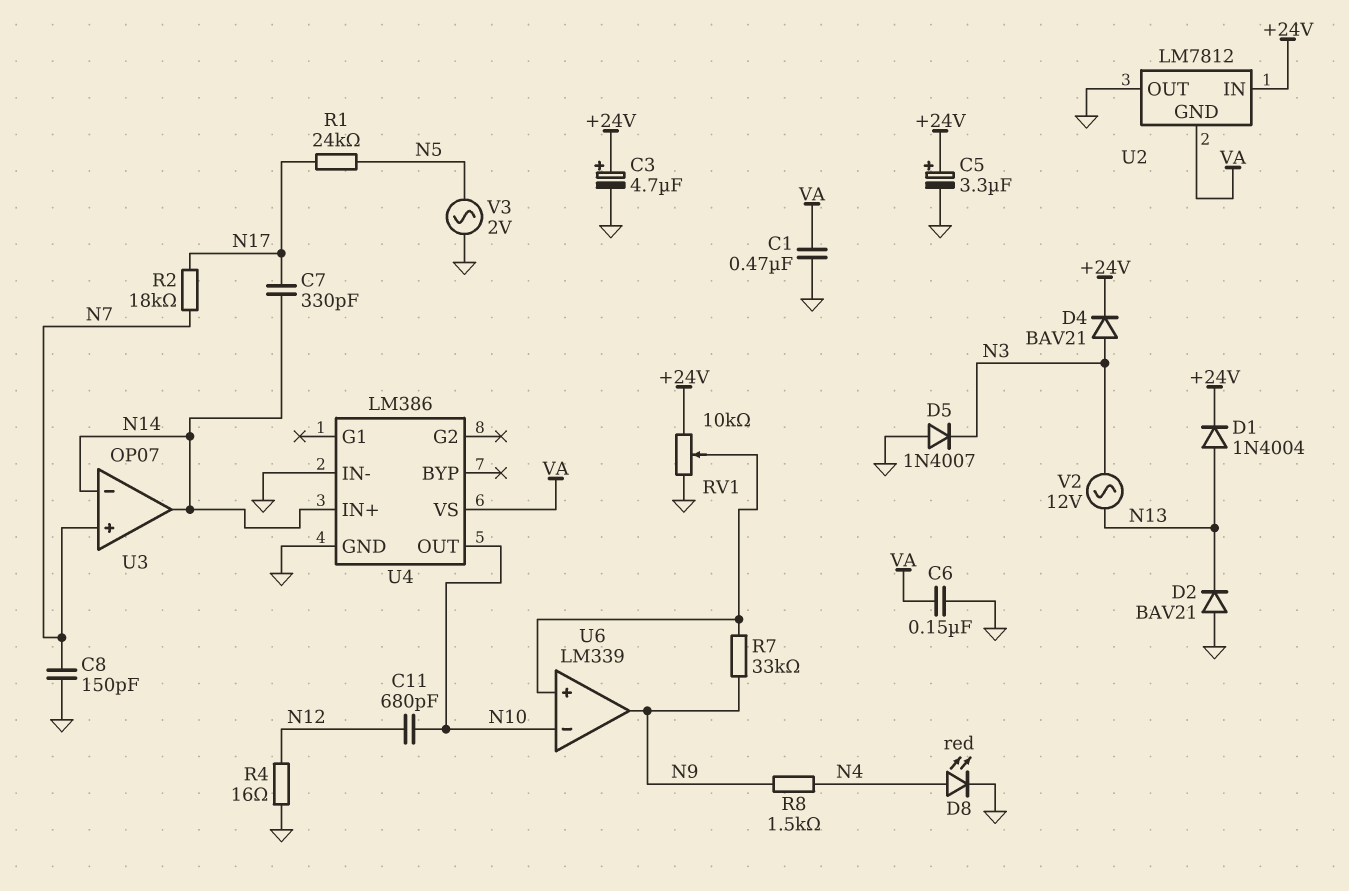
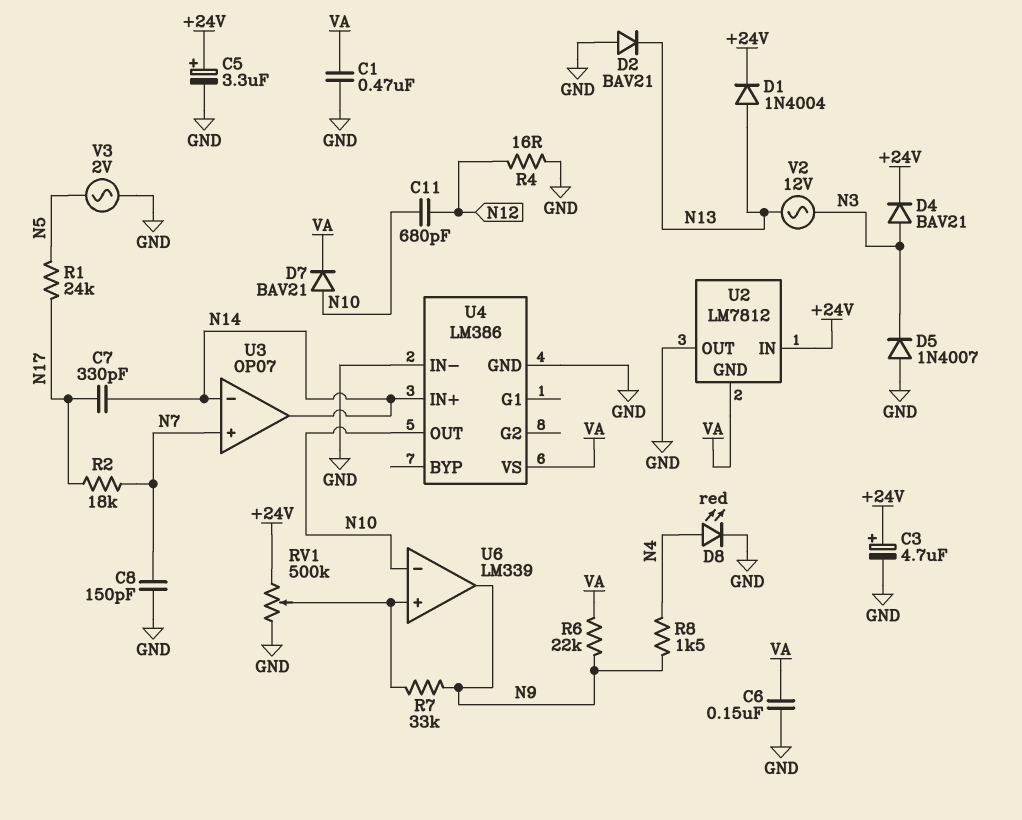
D7: none -> diode BAV21 (A N10, K VA)
R6: none -> 22k (N9, VA)
RV1: 10k (+24V, GND, wiper U6/in+) -> 500k (+24V, GND, wiper U6/in+)

